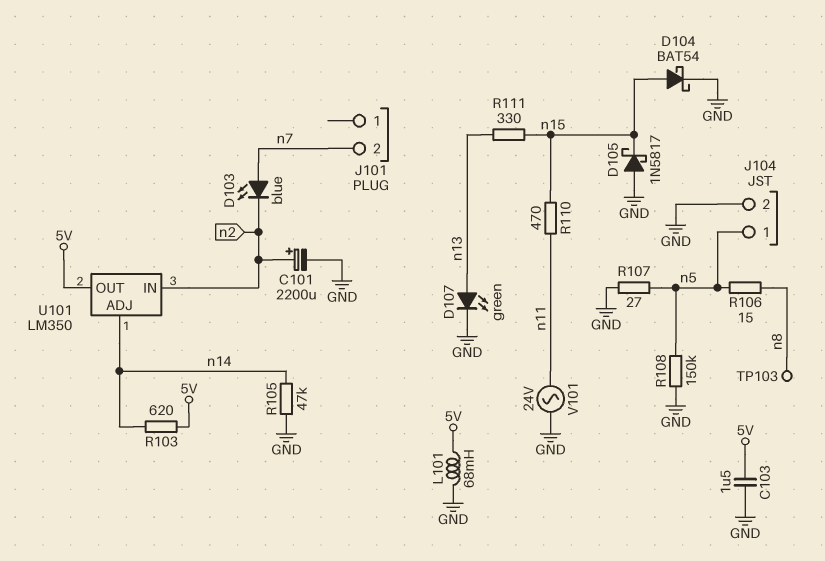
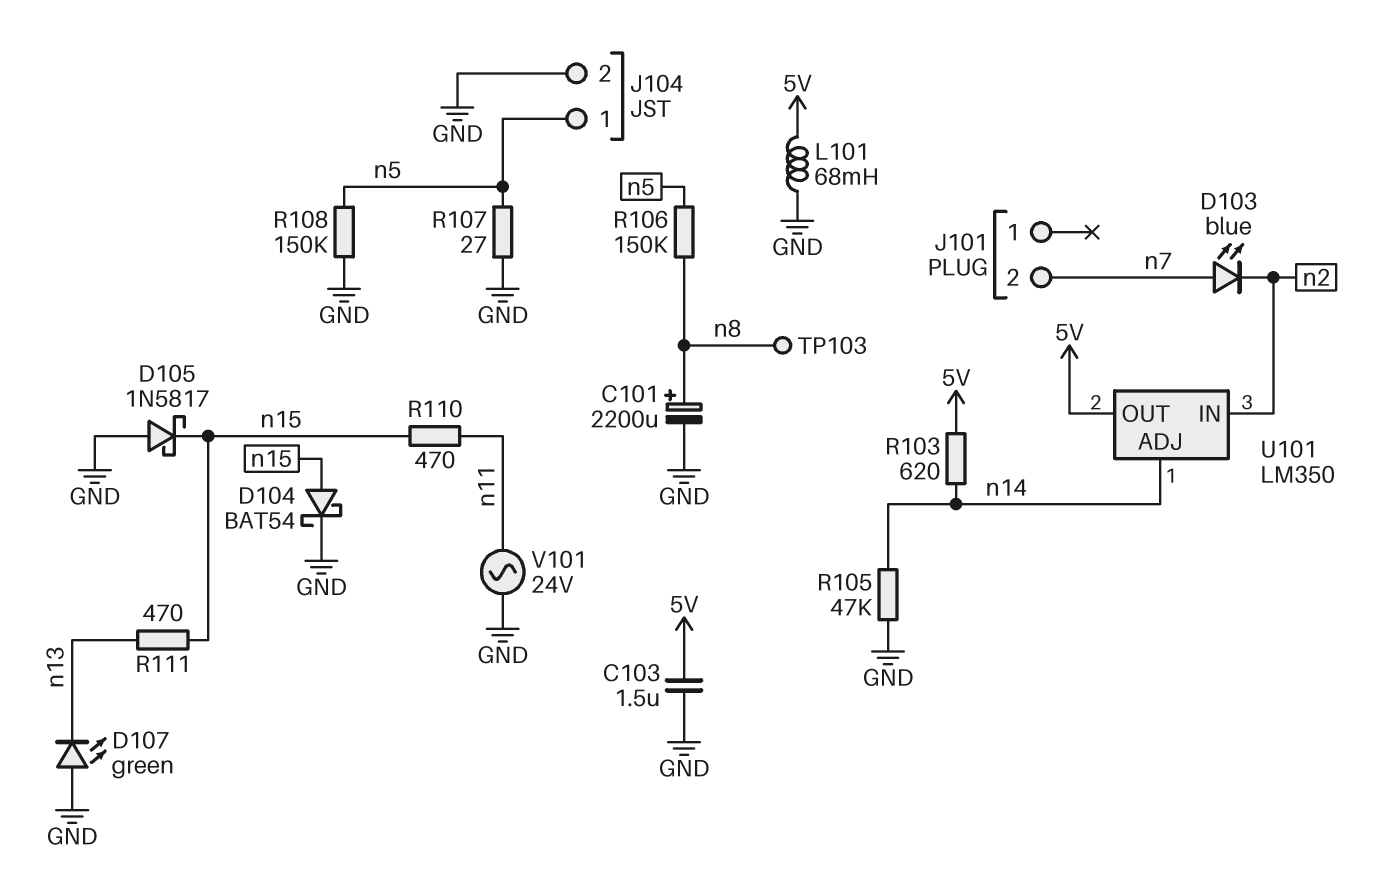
C101: 2200uF (plus n2, minus GND) -> 2200uF (plus n8, minus GND)
D107: LED green (A n13, K GND) -> LED green (A GND, K n13)
R106: 15 (n5, n8) -> 150k (n5, n8)
R111: 330 (n13, n15) -> 470 (n13, n15)

